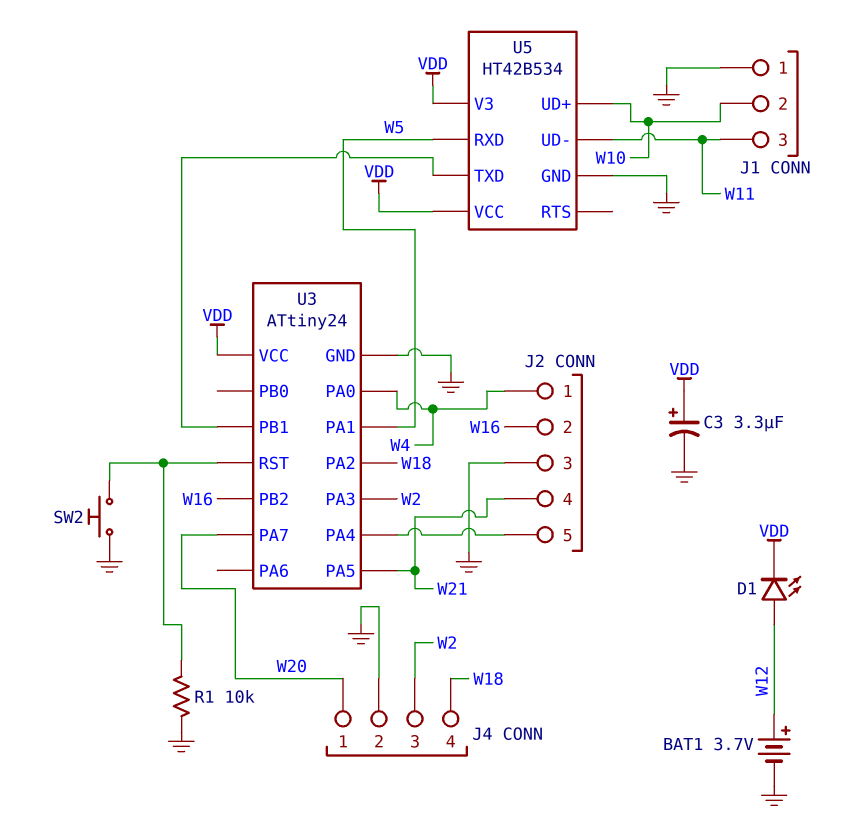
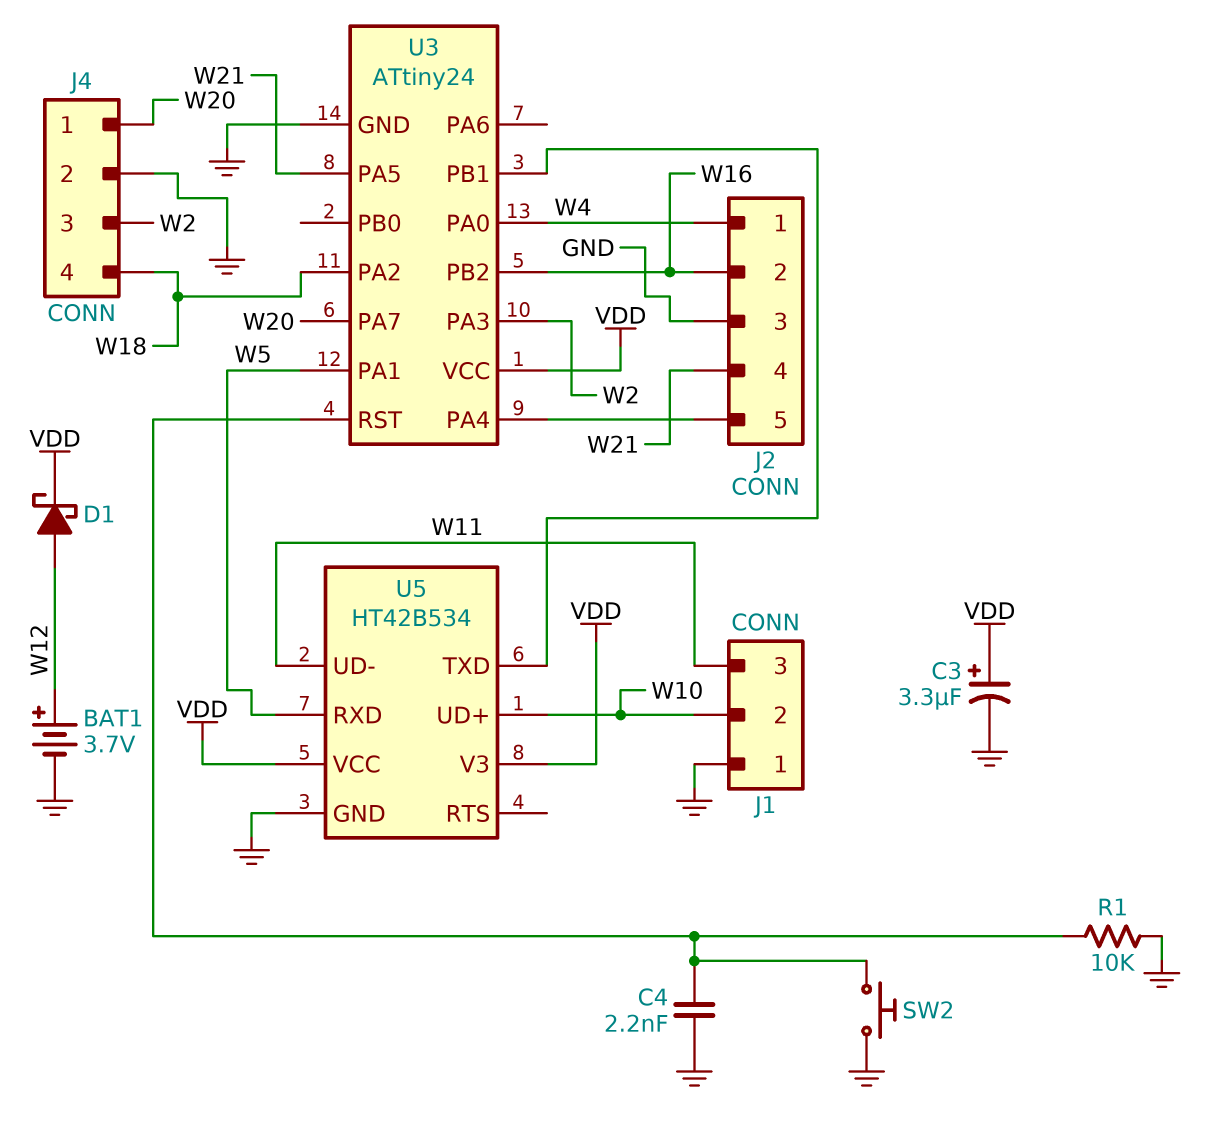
C4: none -> 2.2nF (GND, U3/RST)
D1: LED (A W12, K VDD) -> schottky (A W12, K VDD)

